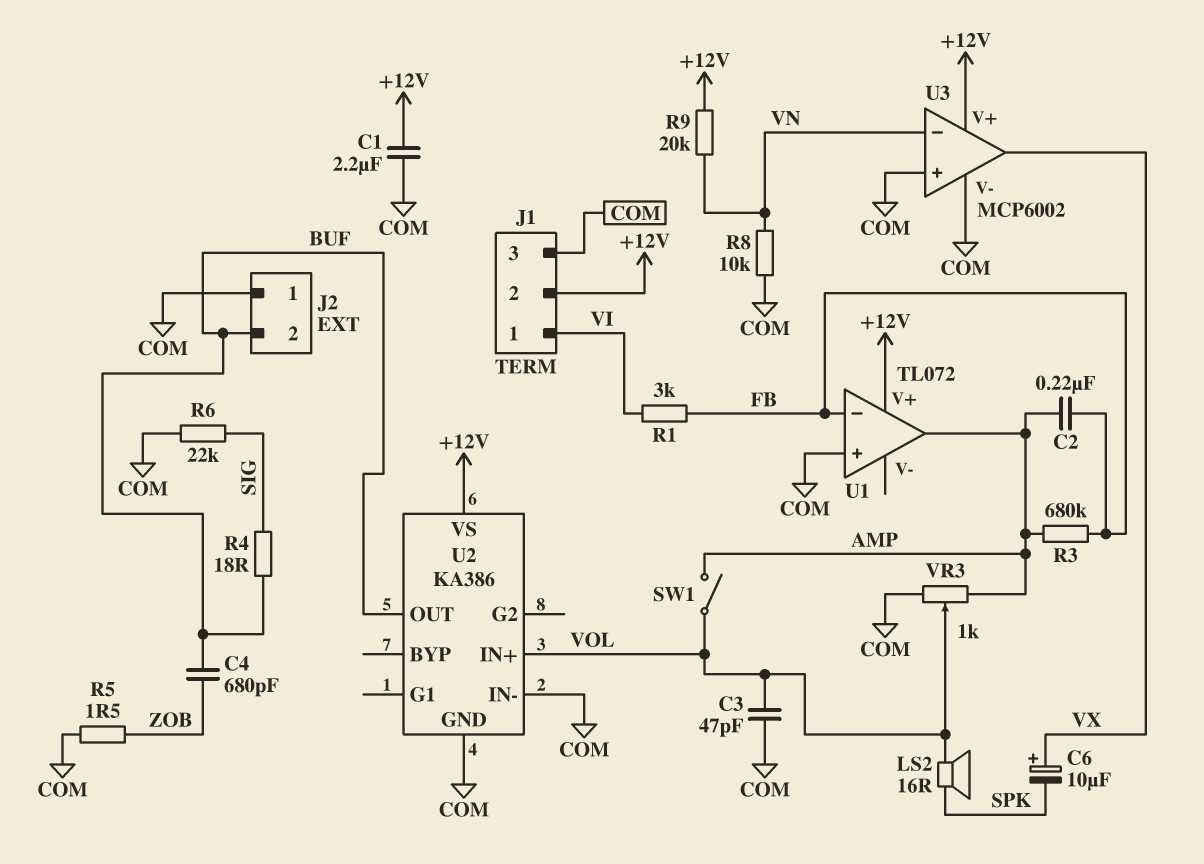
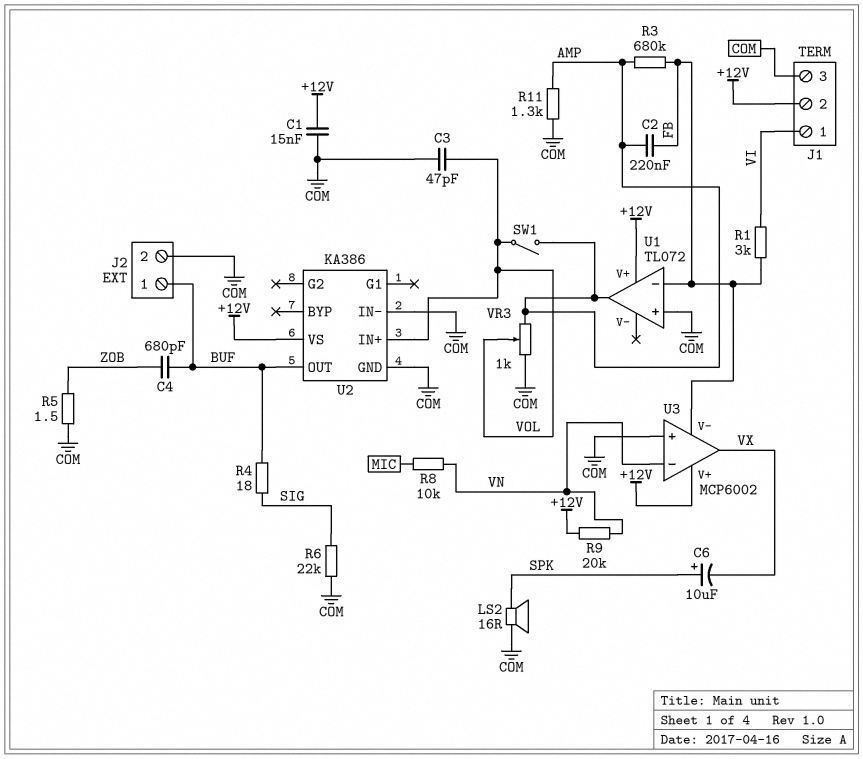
C1: 2.2uF (+12V, COM) -> 15nF (+12V, COM)
C6: 10uF (plus VX, minus SPK) -> 10uF (plus SPK, minus VX)
J2 pin 1: COM -> BUF
J2 pin 2: BUF -> COM
LS2: speaker 16R (SPK, VOL) -> speaker 16R (COM, SPK)
R8: 10k (COM, VN) -> 10k (MIC, VN)
R11: none -> 1.3k (AMP, COM)
U3 pin V-: COM -> FB

